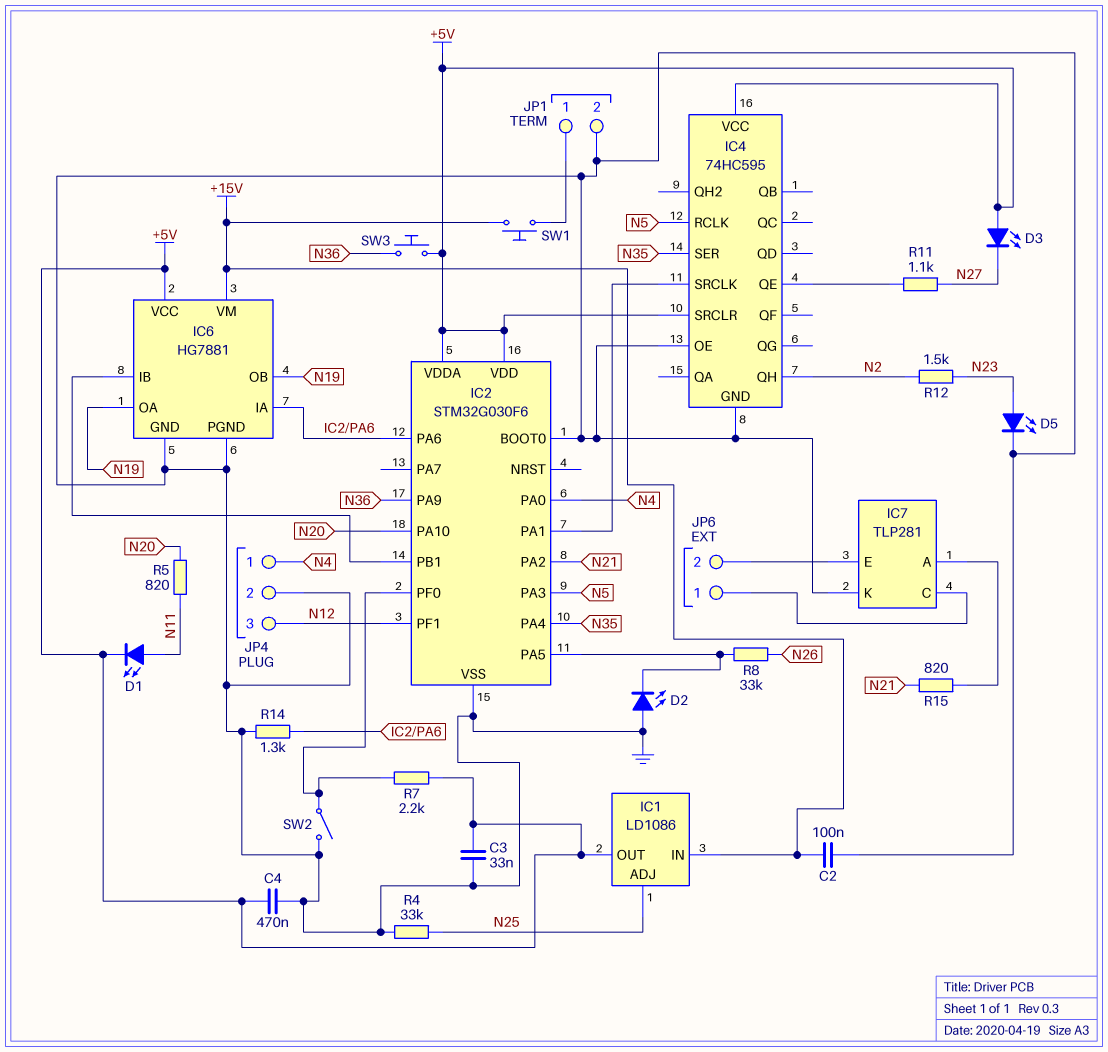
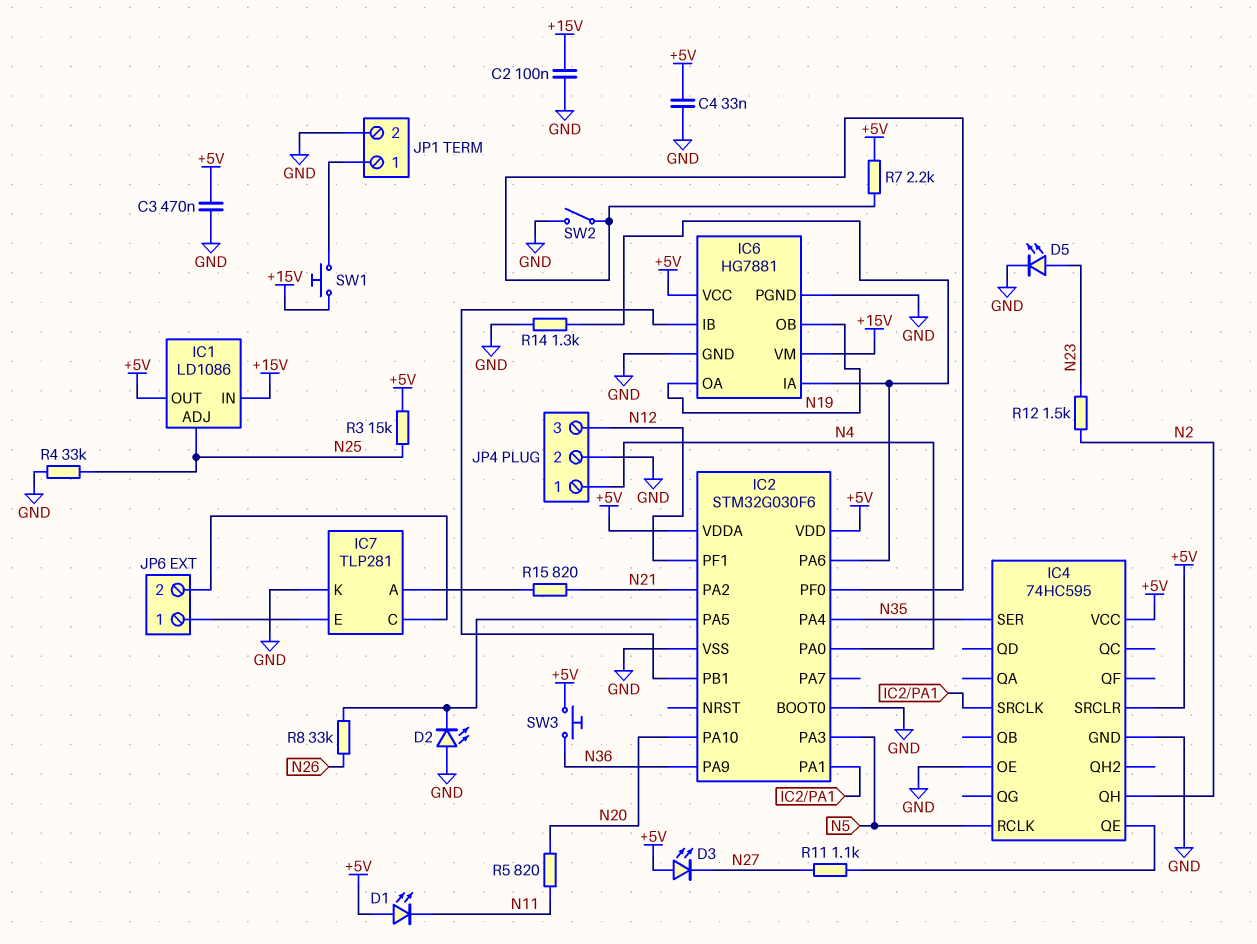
C3: 33nF (+5V, GND) -> 470nF (+5V, GND)
C4: 470nF (+5V, GND) -> 33nF (+5V, GND)
D1: LED (A N11, K +5V) -> LED (A +5V, K N11)
JP6 pin 1: IC7/C -> IC7/E
JP6 pin 2: IC7/E -> IC7/C
R3: none -> 15k (+5V, N25)

